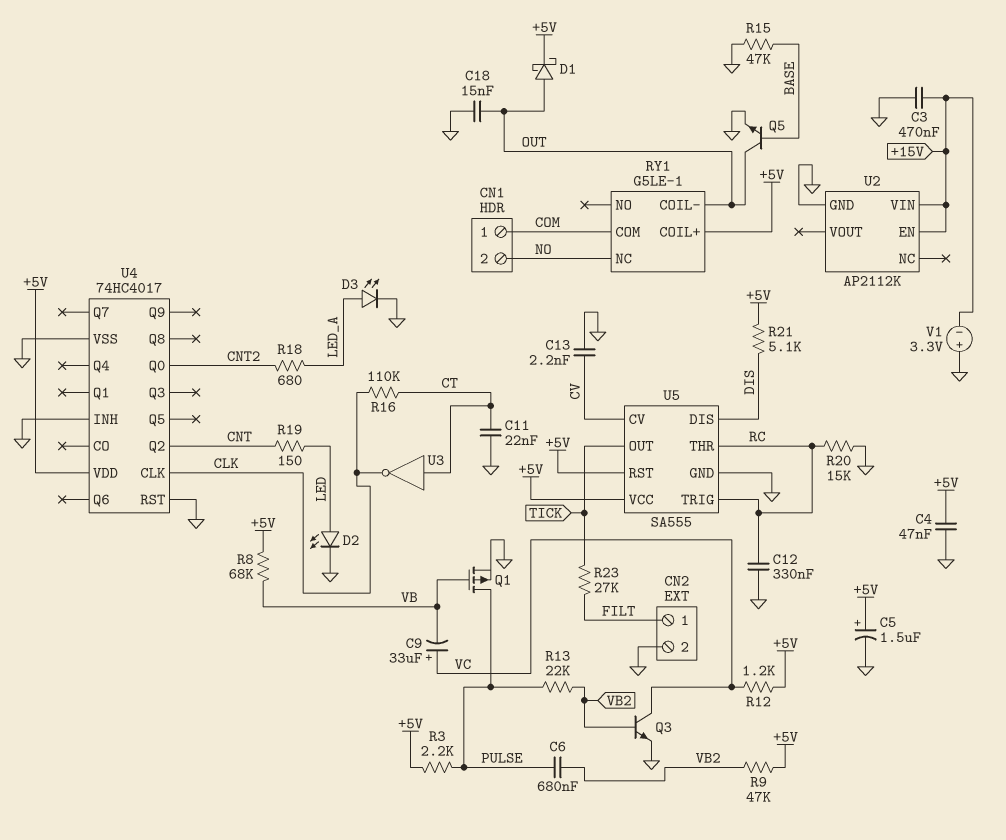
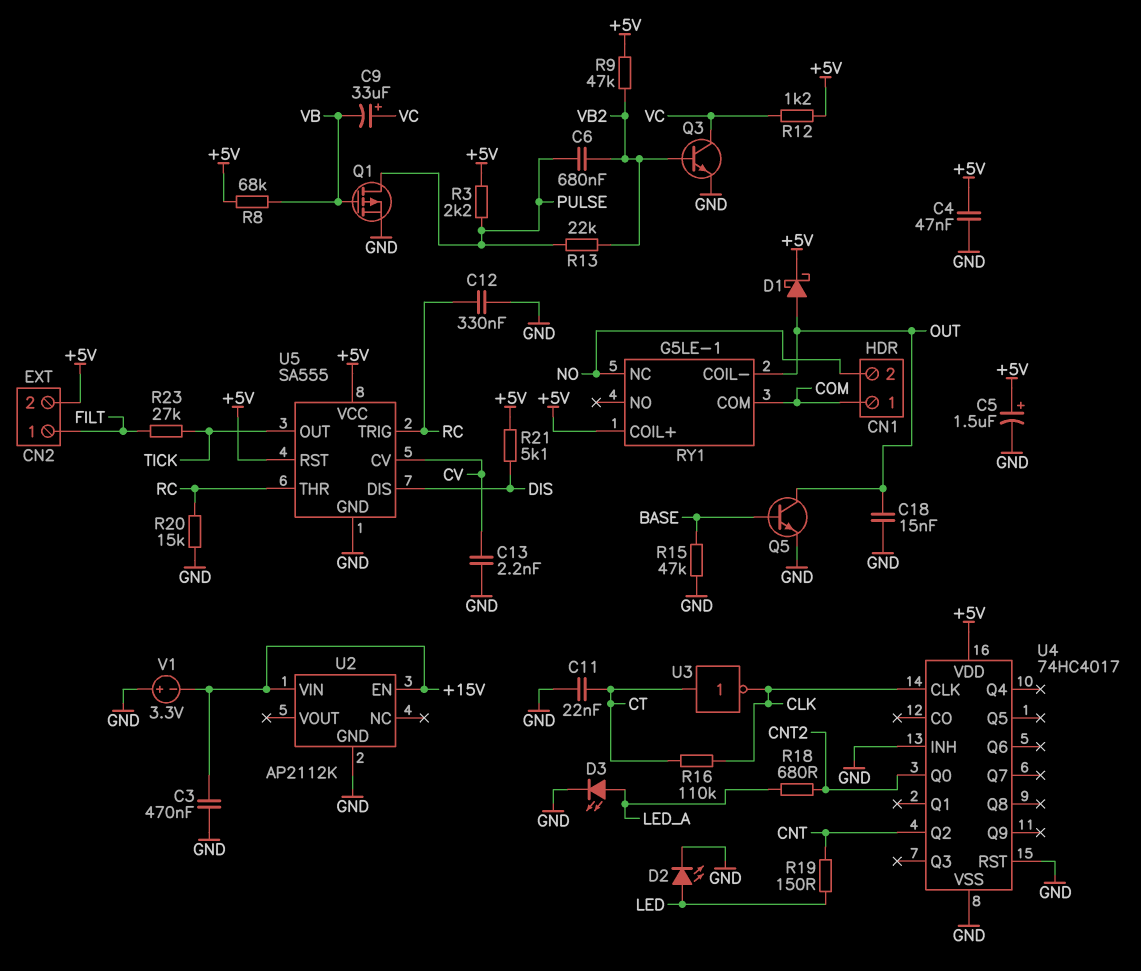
CN2 pin 2: GND -> +5V

